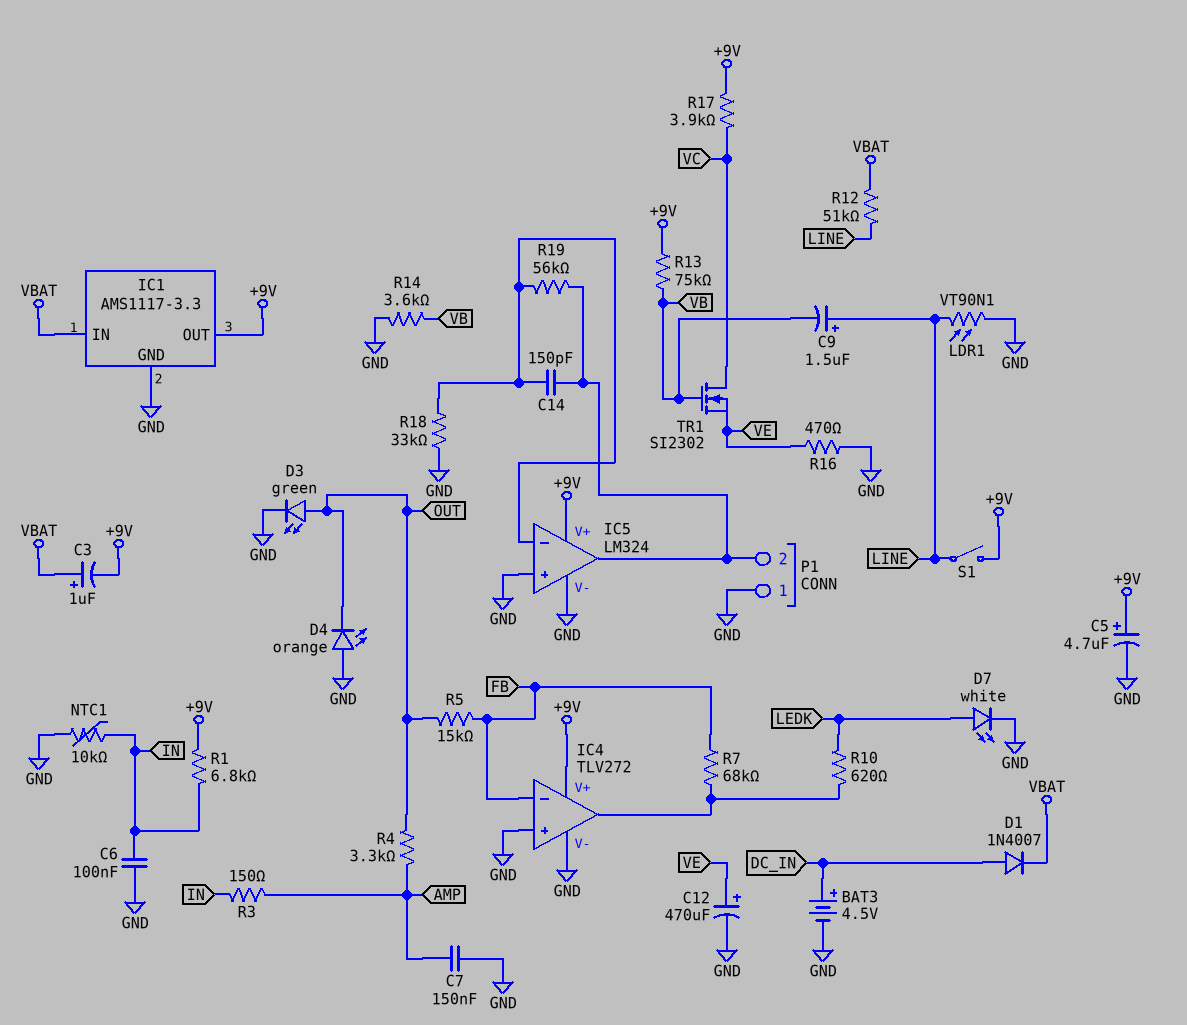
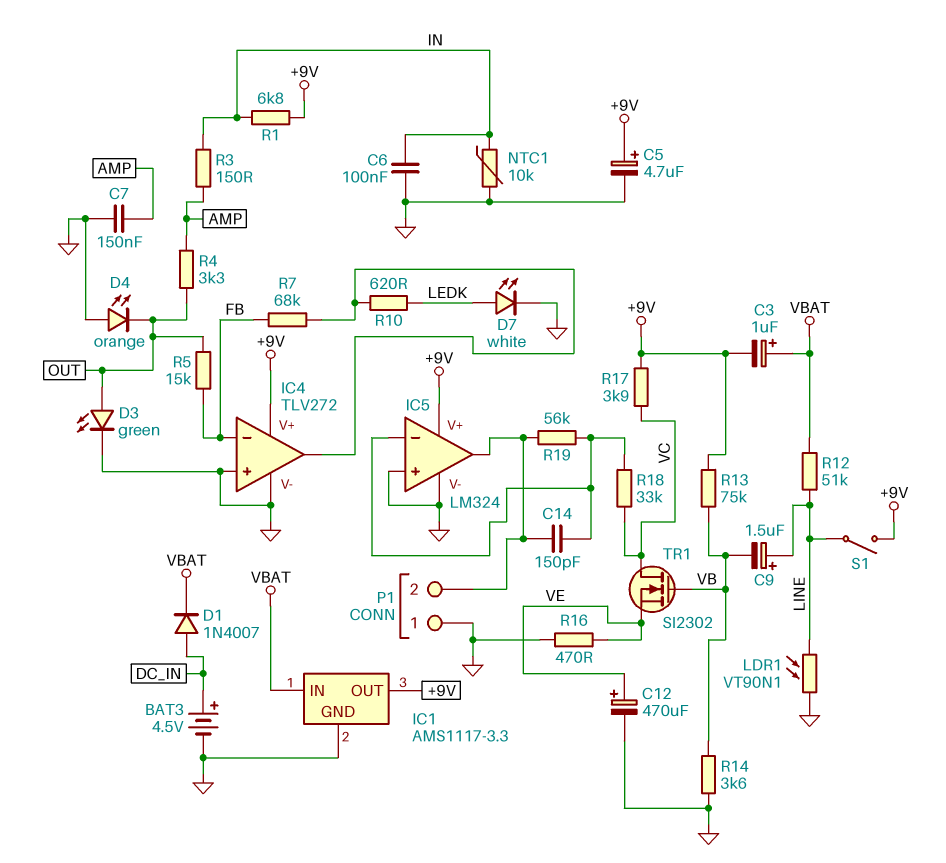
R18: 33k (GND, IC5/in-) -> 33k (IC5/in-, VC)

